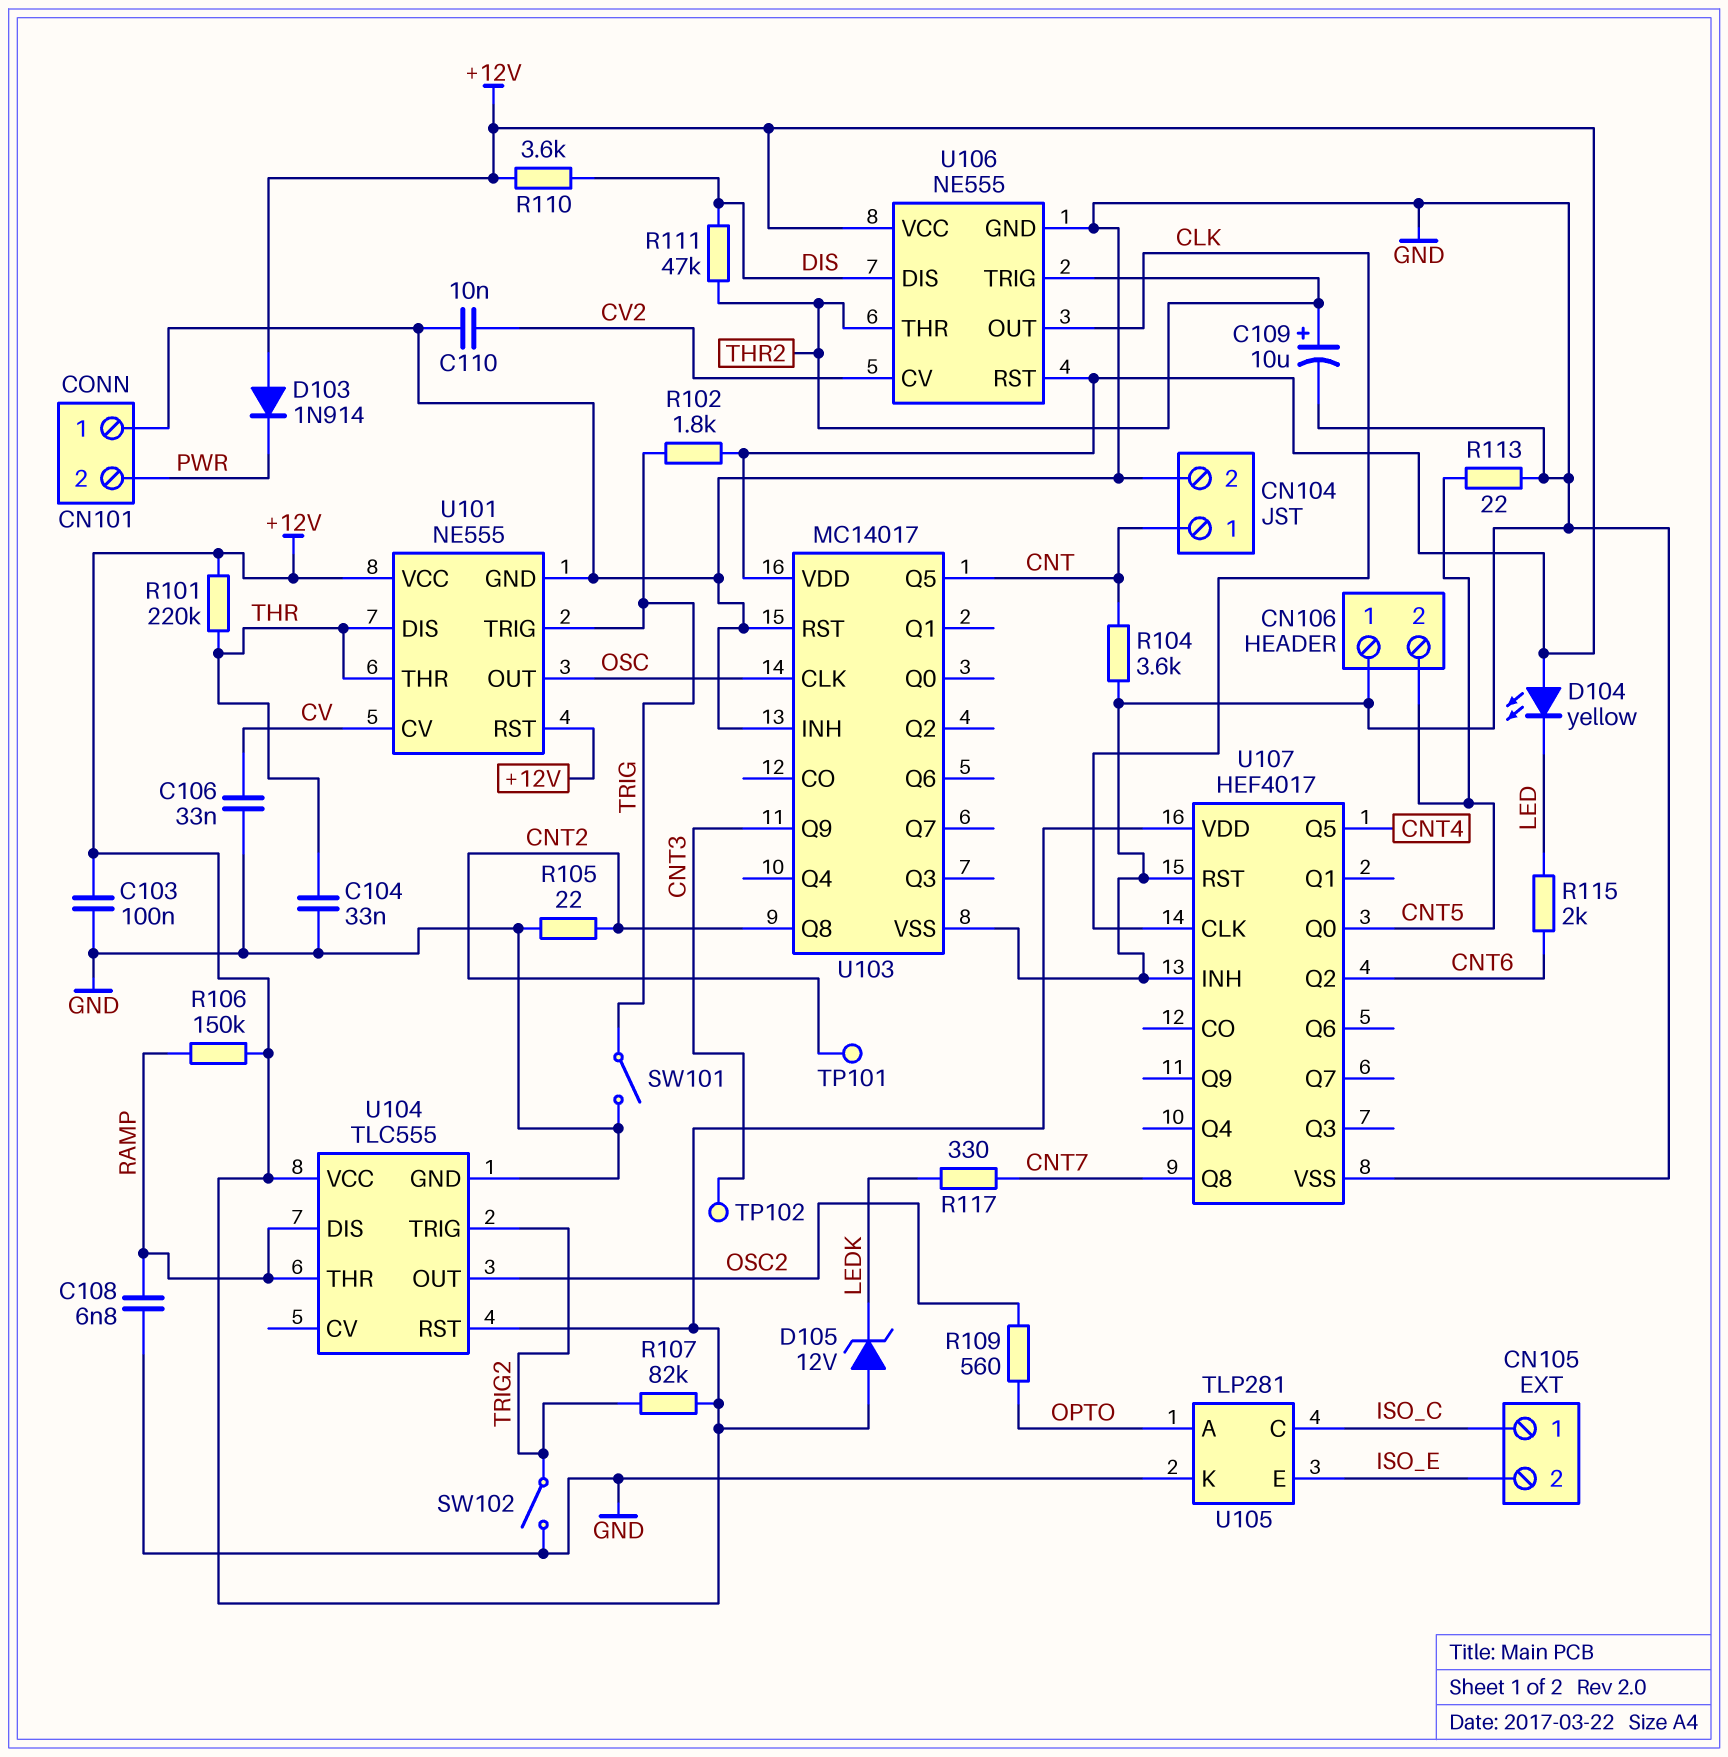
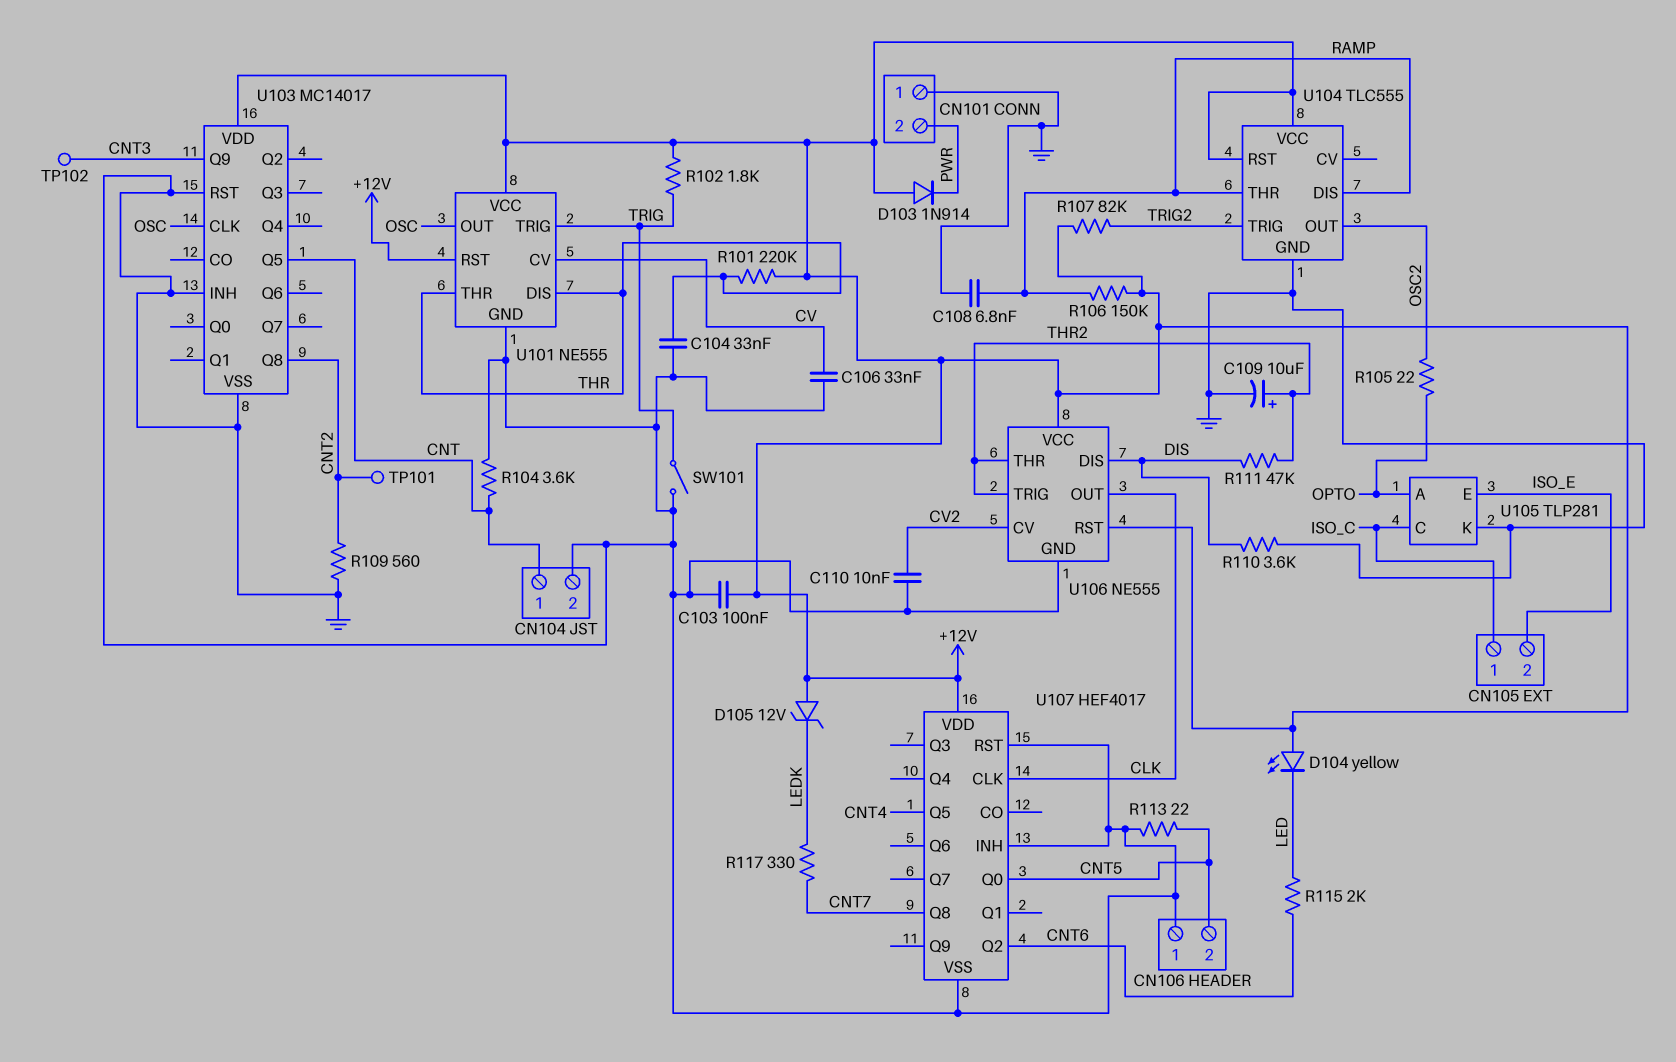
R105: 22 (CNT2, GND) -> 22 (OPTO, OSC2)
R109: 560 (OPTO, OSC2) -> 560 (CNT2, GND)
R110: 3.6k (+12V, DIS) -> 3.6k (DIS, GND)
SW102: switch (GND, TRIG2) -> none

